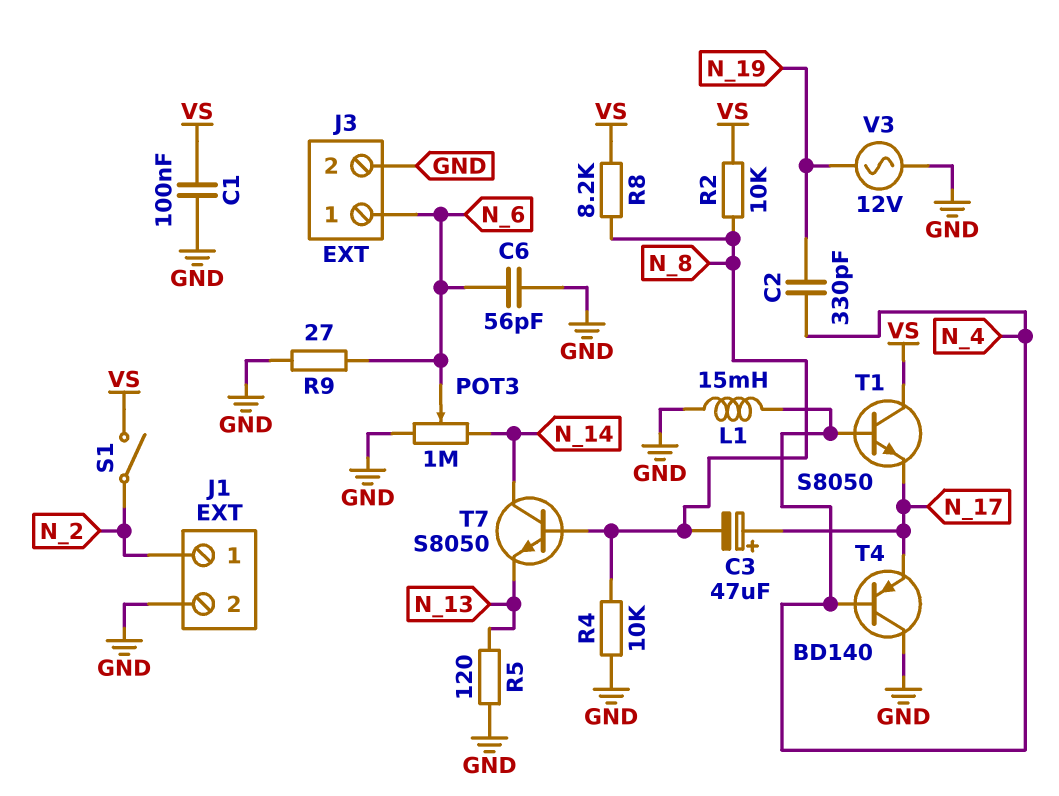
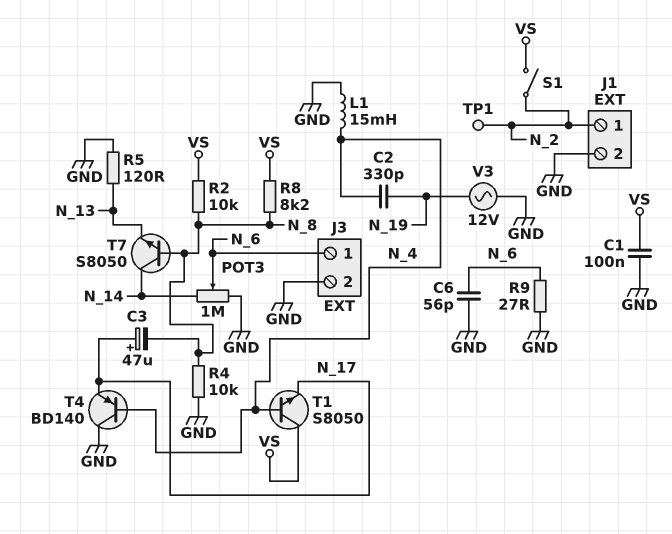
TP1: none -> test point (N_2)

